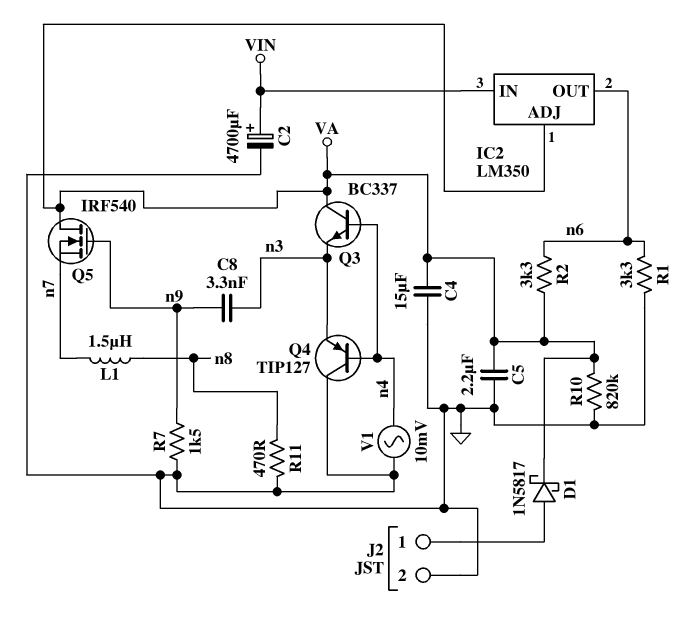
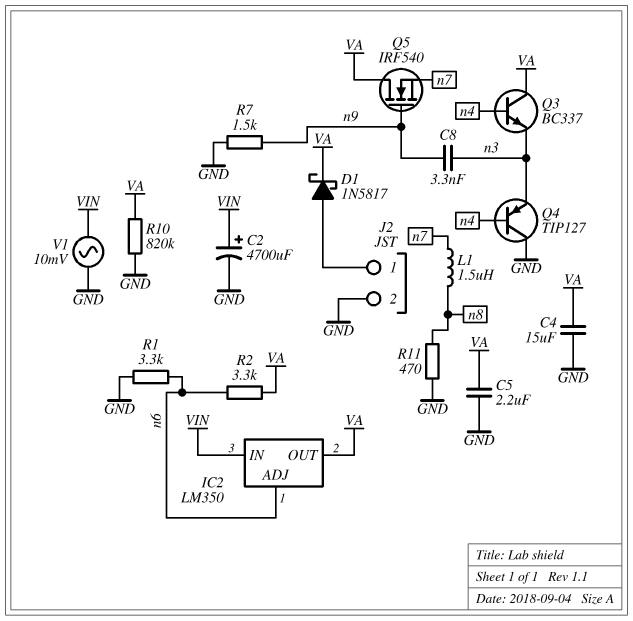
IC2 pin ADJ: VA -> n6
IC2 pin OUT: n6 -> VA
V1: AC 10mV (GND, n4) -> AC 10mV (GND, VIN)

